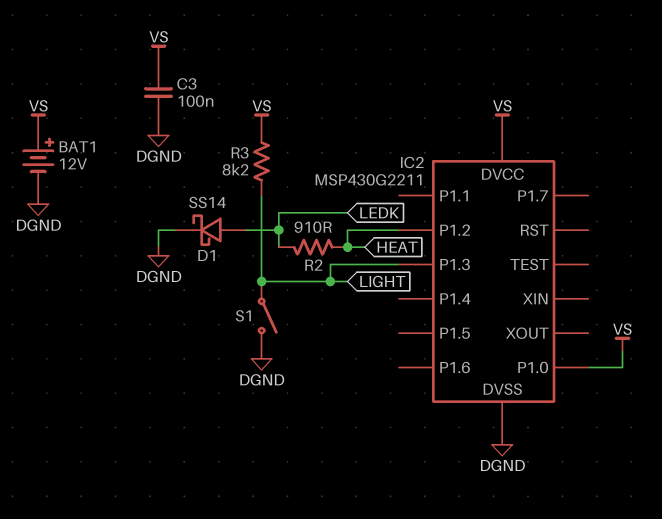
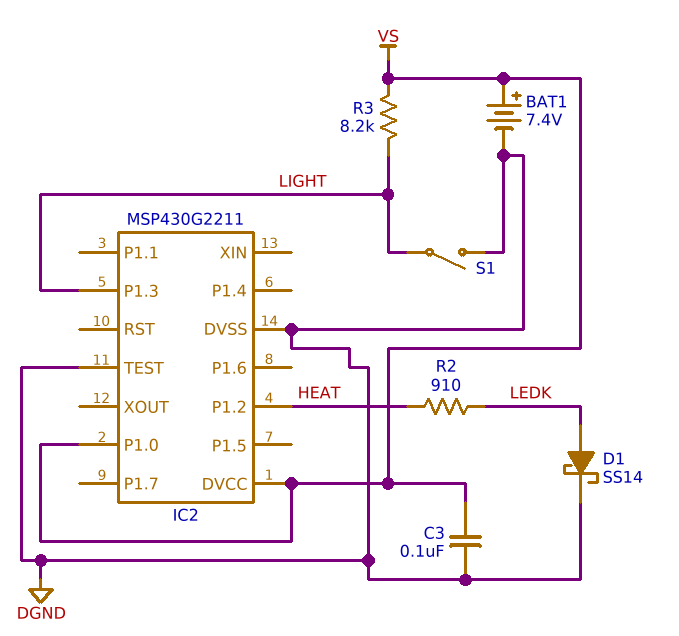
BAT1: 12V (plus VS, minus DGND) -> 7.4V (plus VS, minus DGND)
IC2 pin TEST: none -> DGND

